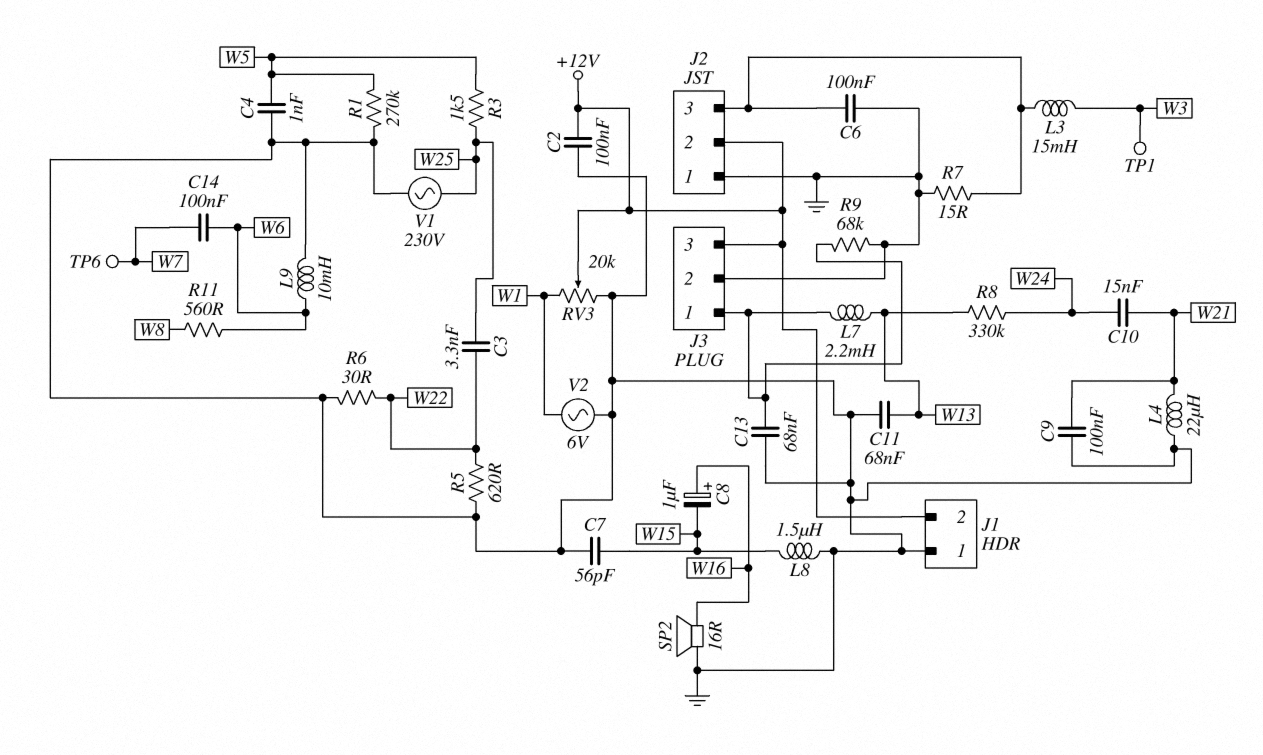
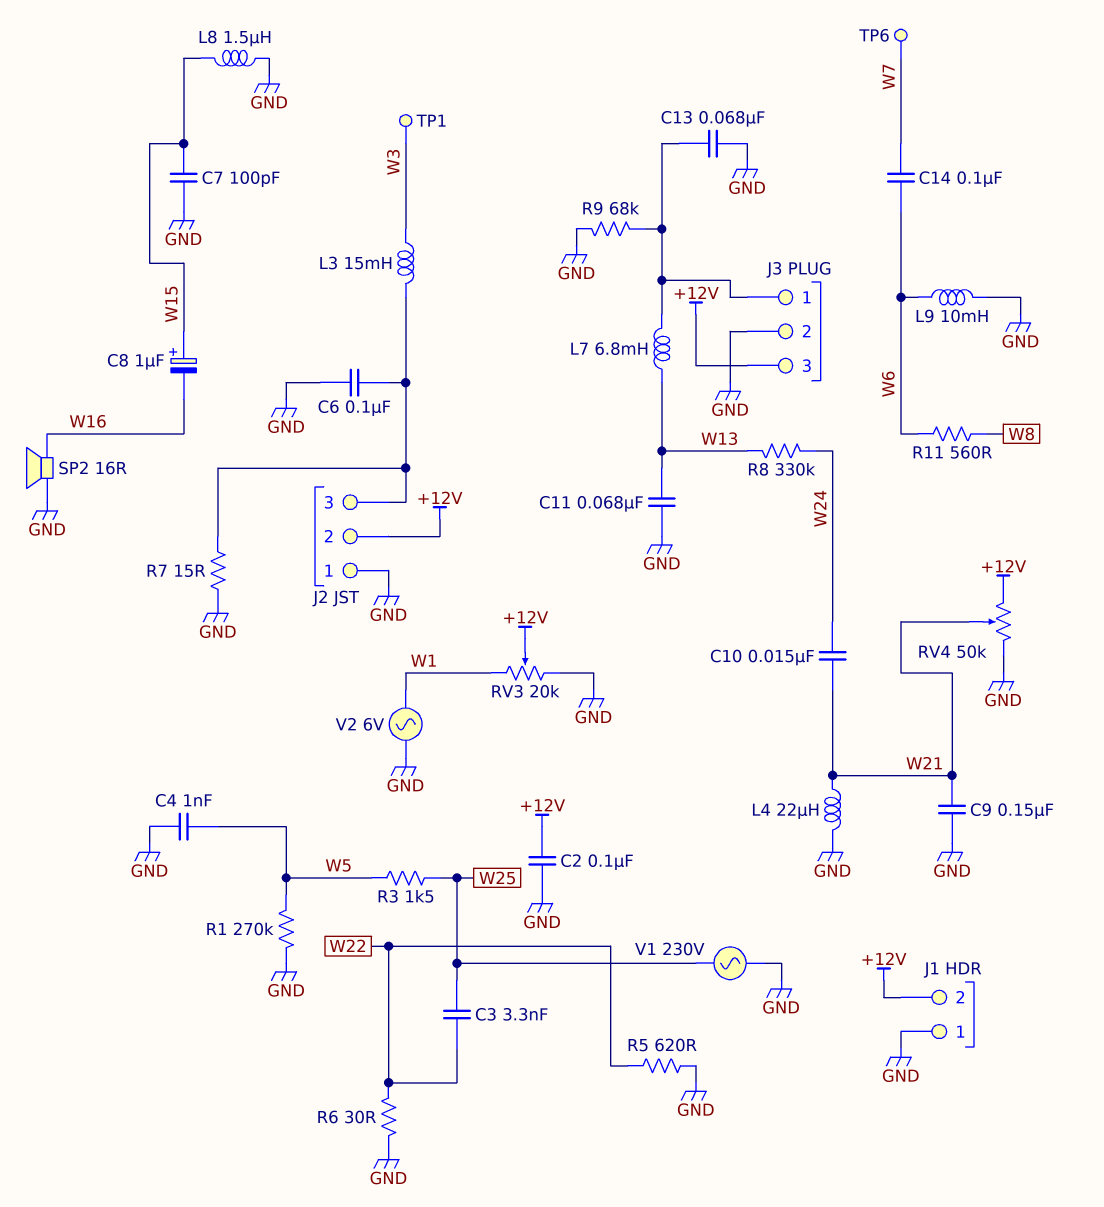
C7: 56pF (GND, W15) -> 100pF (GND, W15)
C8: 1uF (plus W16, minus W15) -> 1uF (plus W15, minus W16)
C9: 100nF (GND, W21) -> 150nF (GND, W21)
L7: 2.2mH (J3/1, W13) -> 6.8mH (J3/1, W13)
RV4: none -> 50k (+12V, GND, wiper W21)

